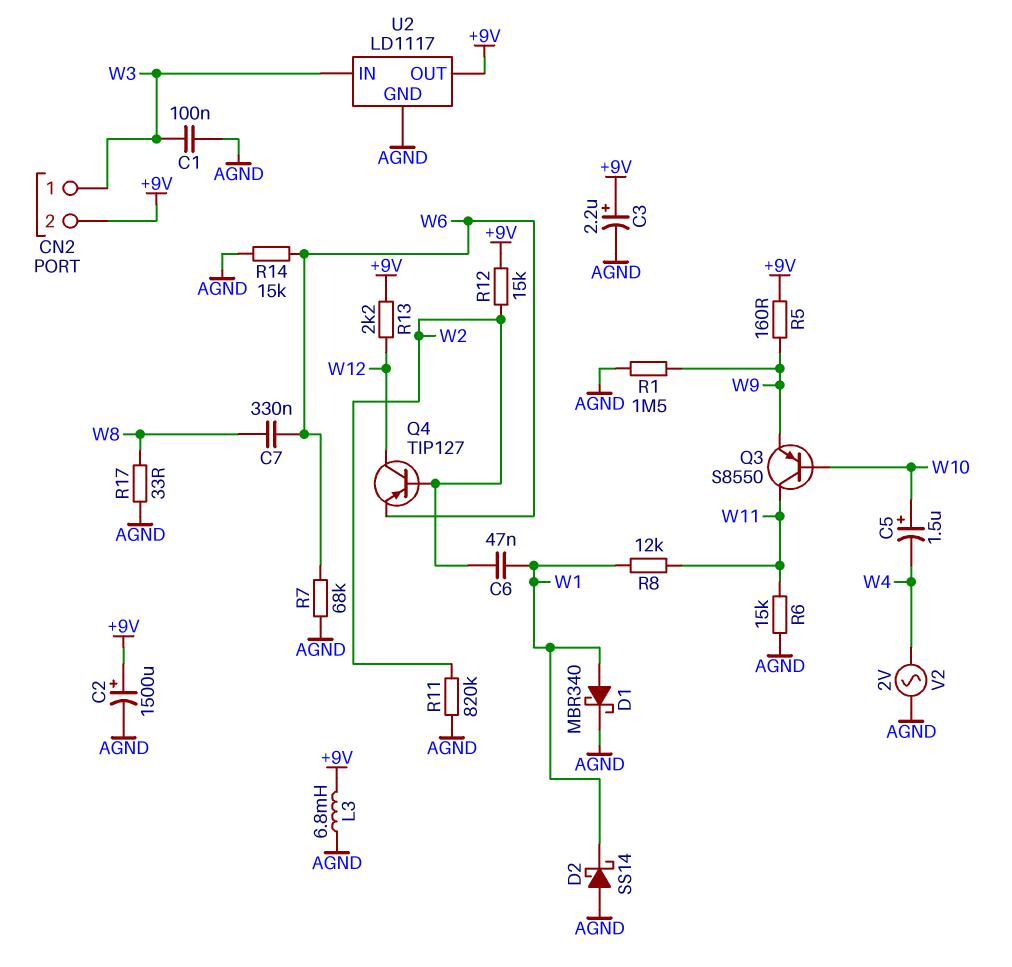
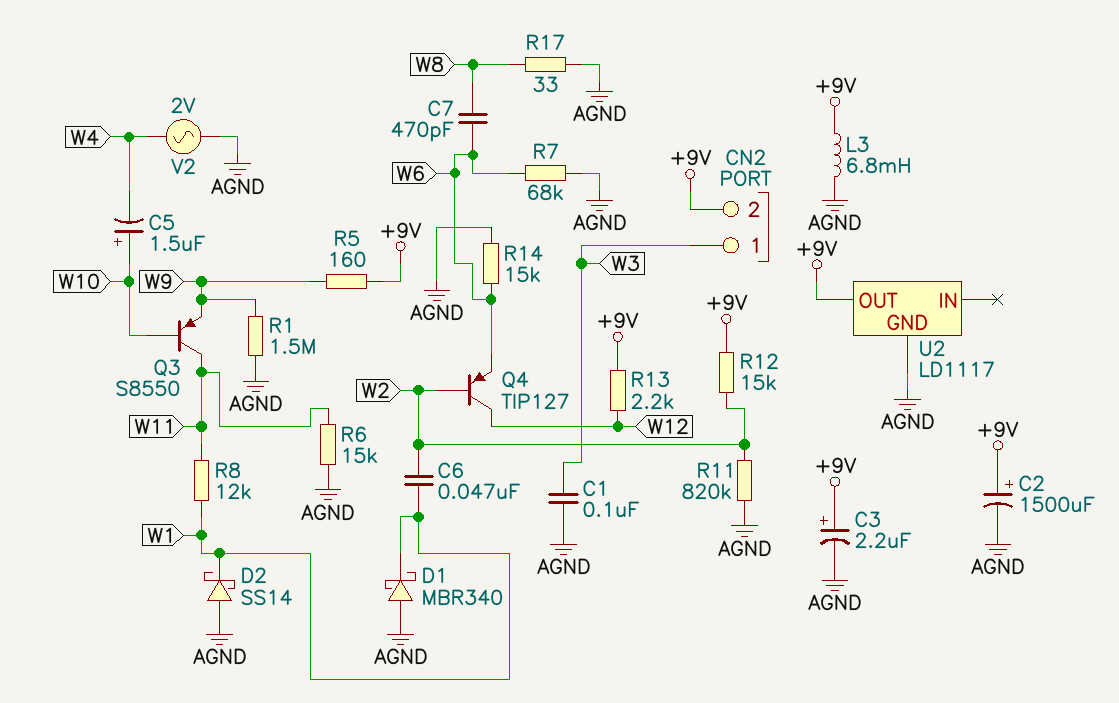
C7: 330nF (W6, W8) -> 470pF (W6, W8)
D1: schottky MBR340 (A W1, K AGND) -> schottky MBR340 (A AGND, K W1)
U2 pin IN: W3 -> none

